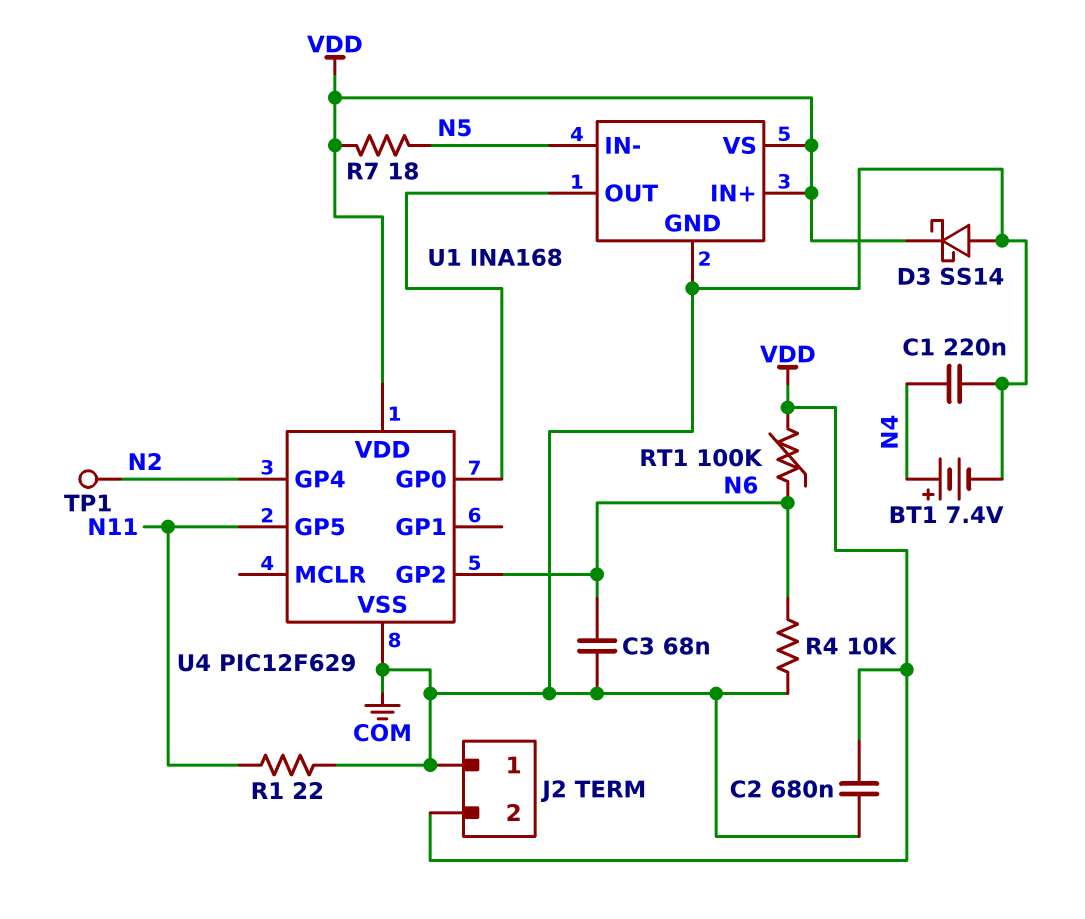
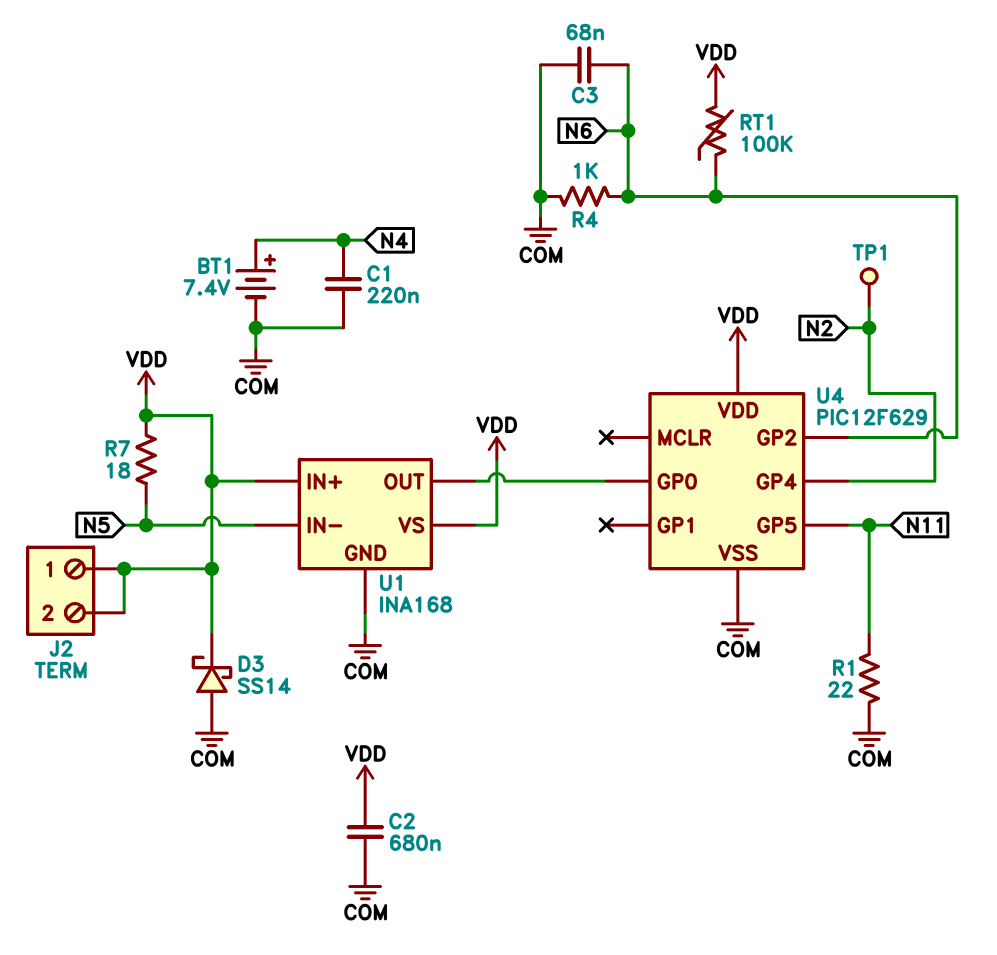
J2 pin 1: COM -> VDD
R4: 10k (COM, N6) -> 1k (COM, N6)

